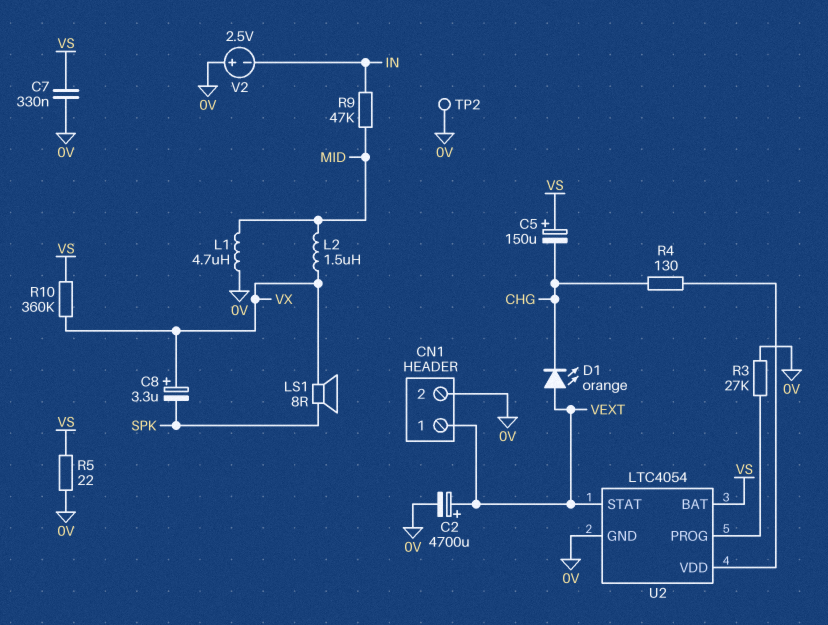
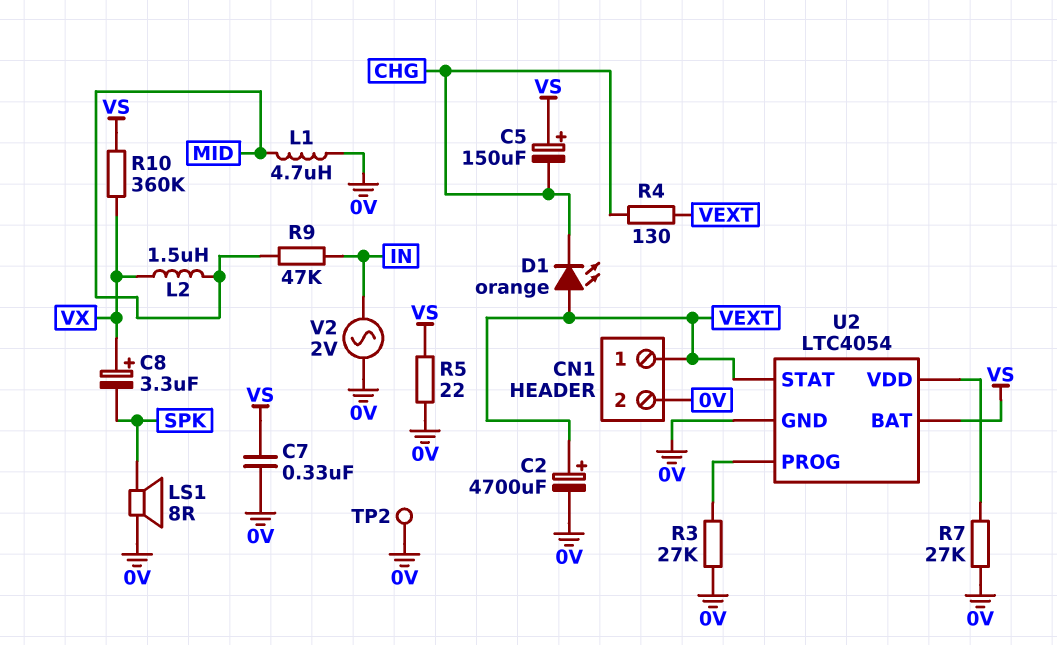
LS1: speaker 8R (SPK, VX) -> speaker 8R (0V, SPK)
R4: 130 (CHG, U2/VDD) -> 130 (CHG, VEXT)
R7: none -> 27k (0V, U2/VDD)
V2: 2.5V (plus 0V, minus IN) -> AC 2V (0V, IN)

